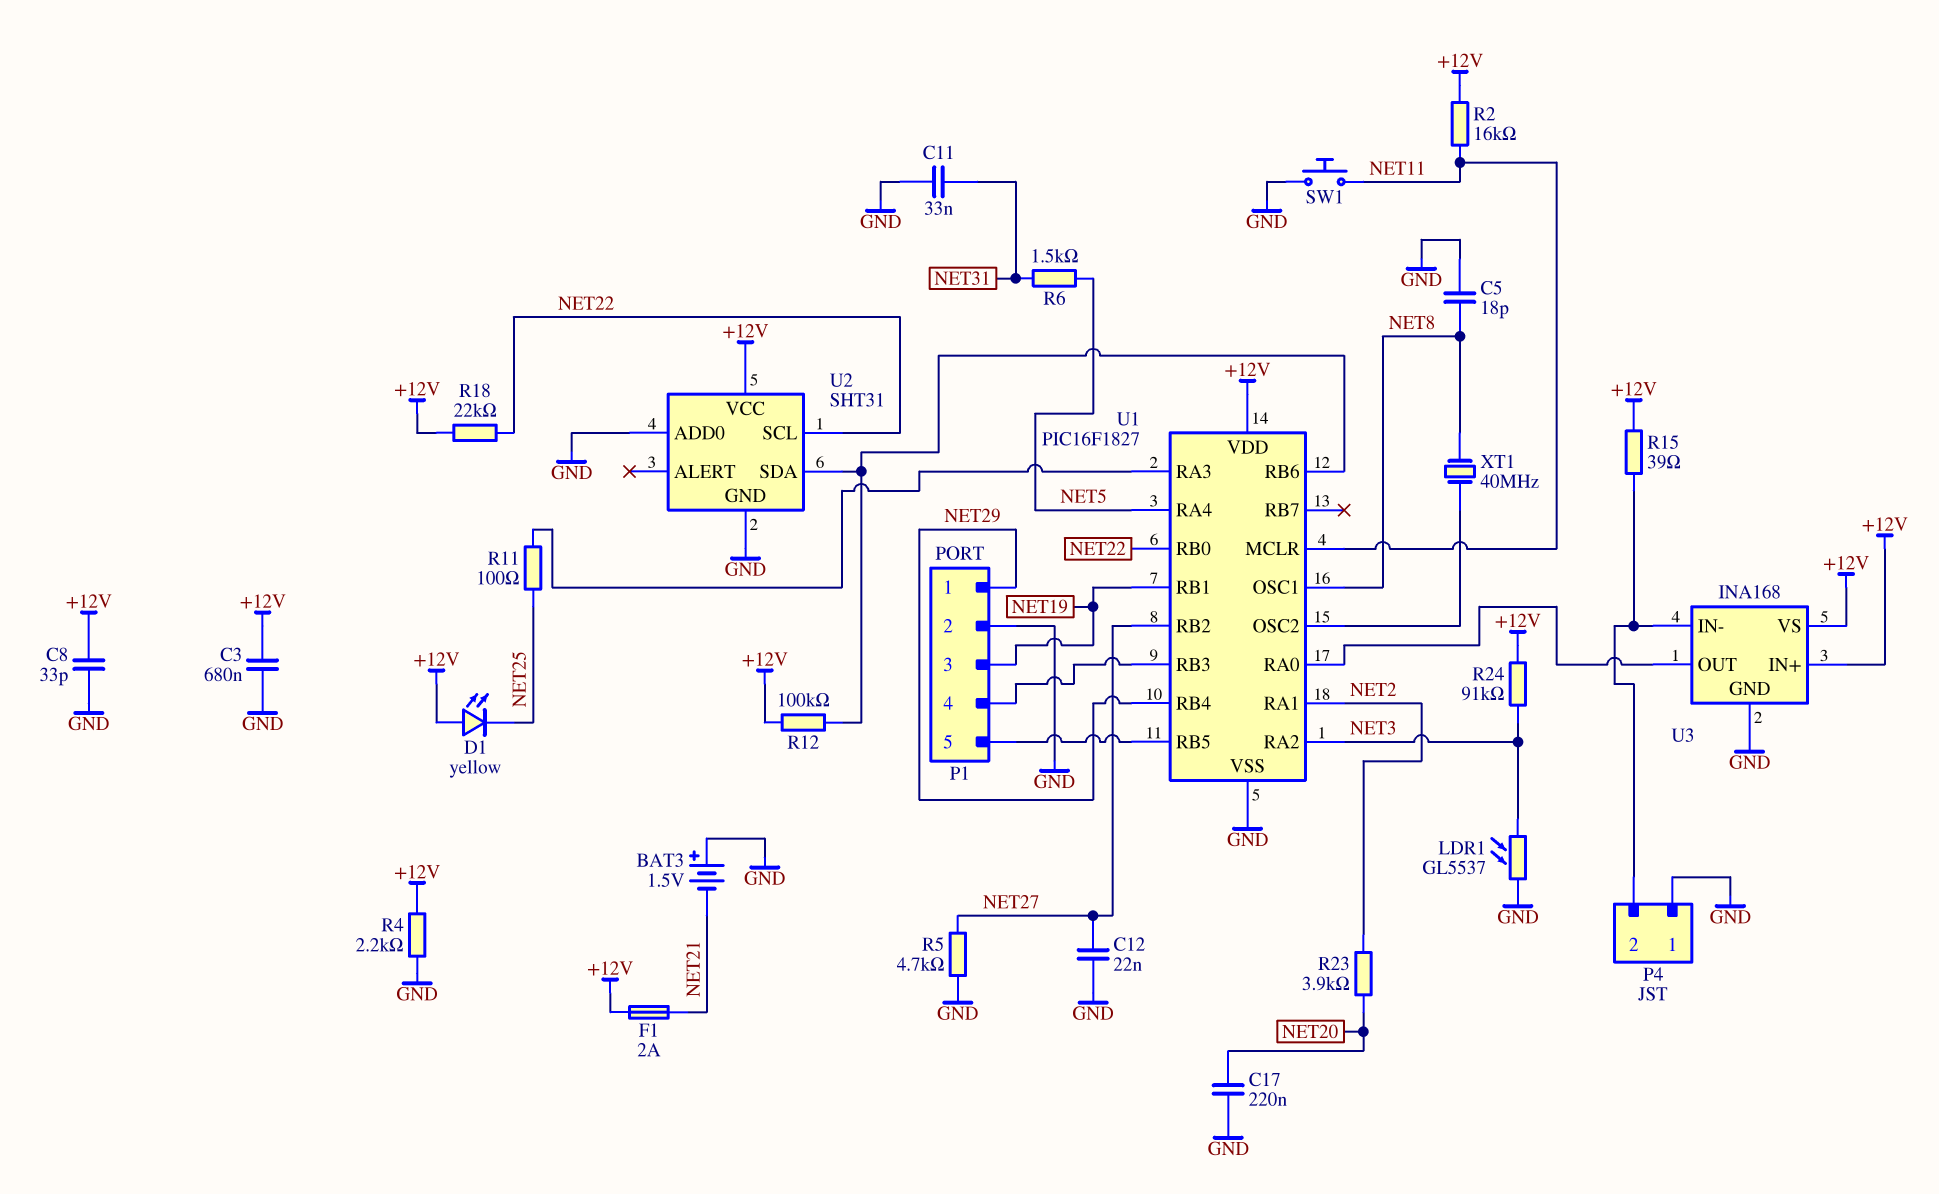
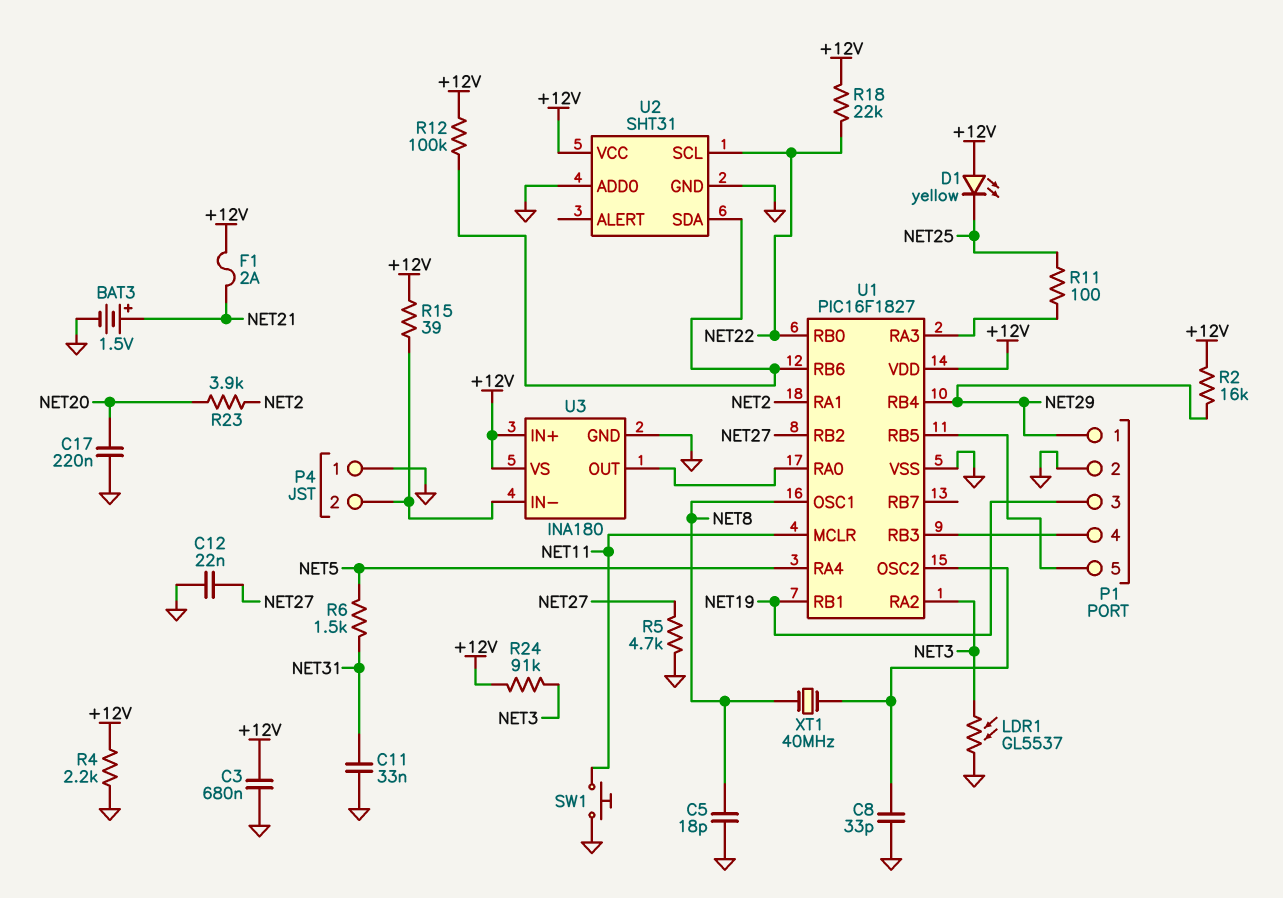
BAT3: 1.5V (plus GND, minus NET21) -> 1.5V (plus NET21, minus GND)
C8: 33pF (+12V, GND) -> 33pF (GND, U1/OSC2)
R2: 16k (+12V, NET11) -> 16k (+12V, NET29)
U3: INA168 -> INA180

